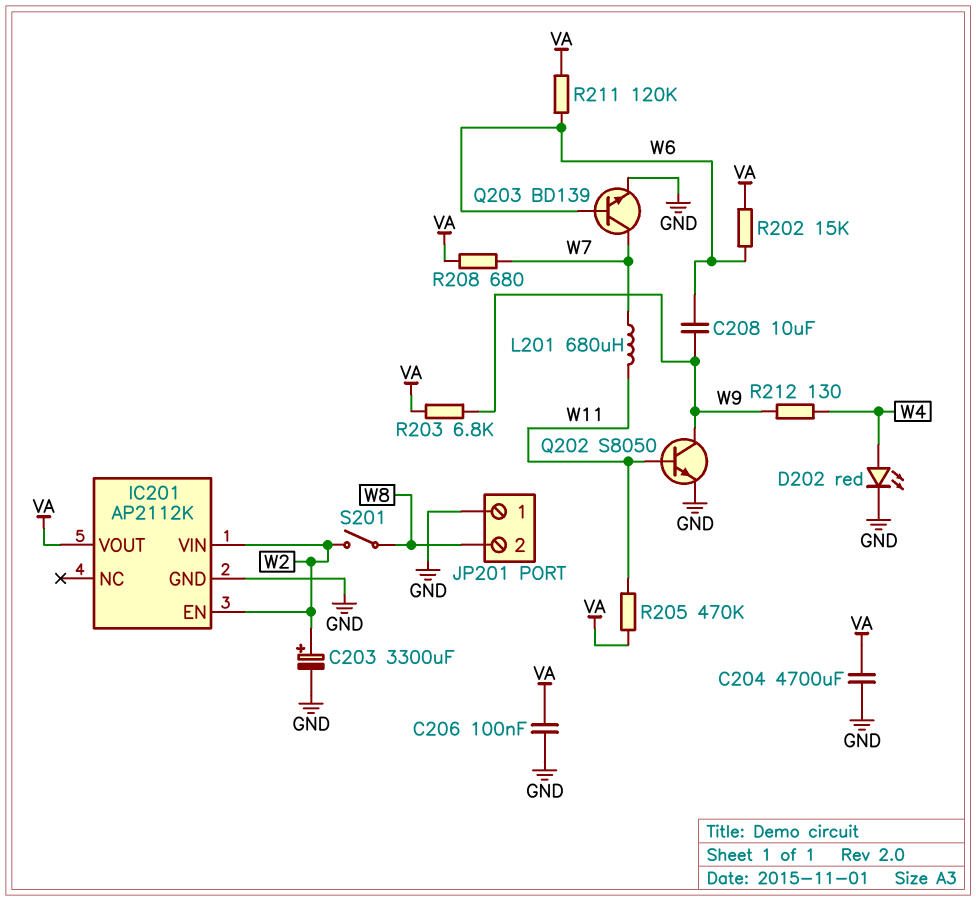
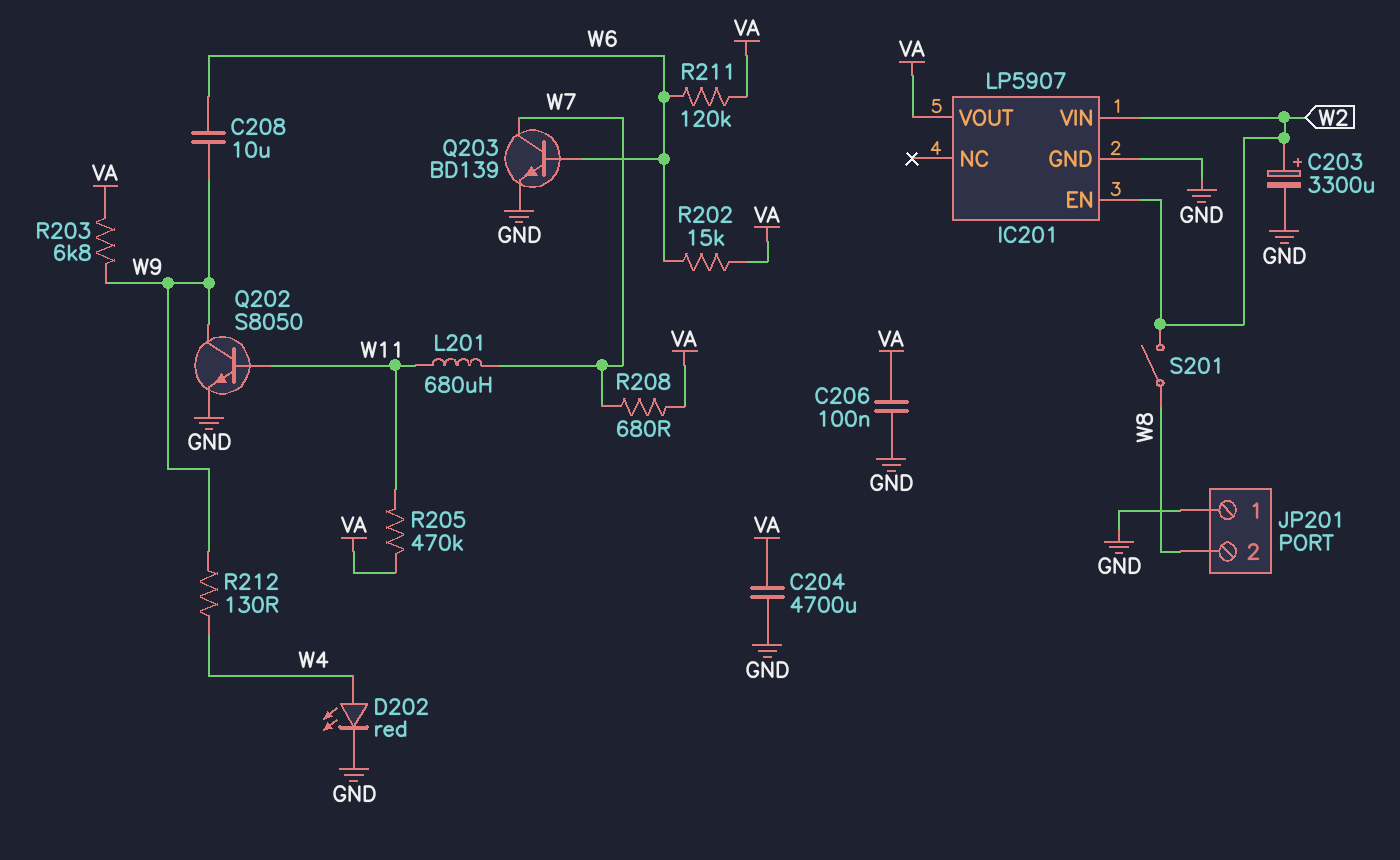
IC201: AP2112K -> LP5907

